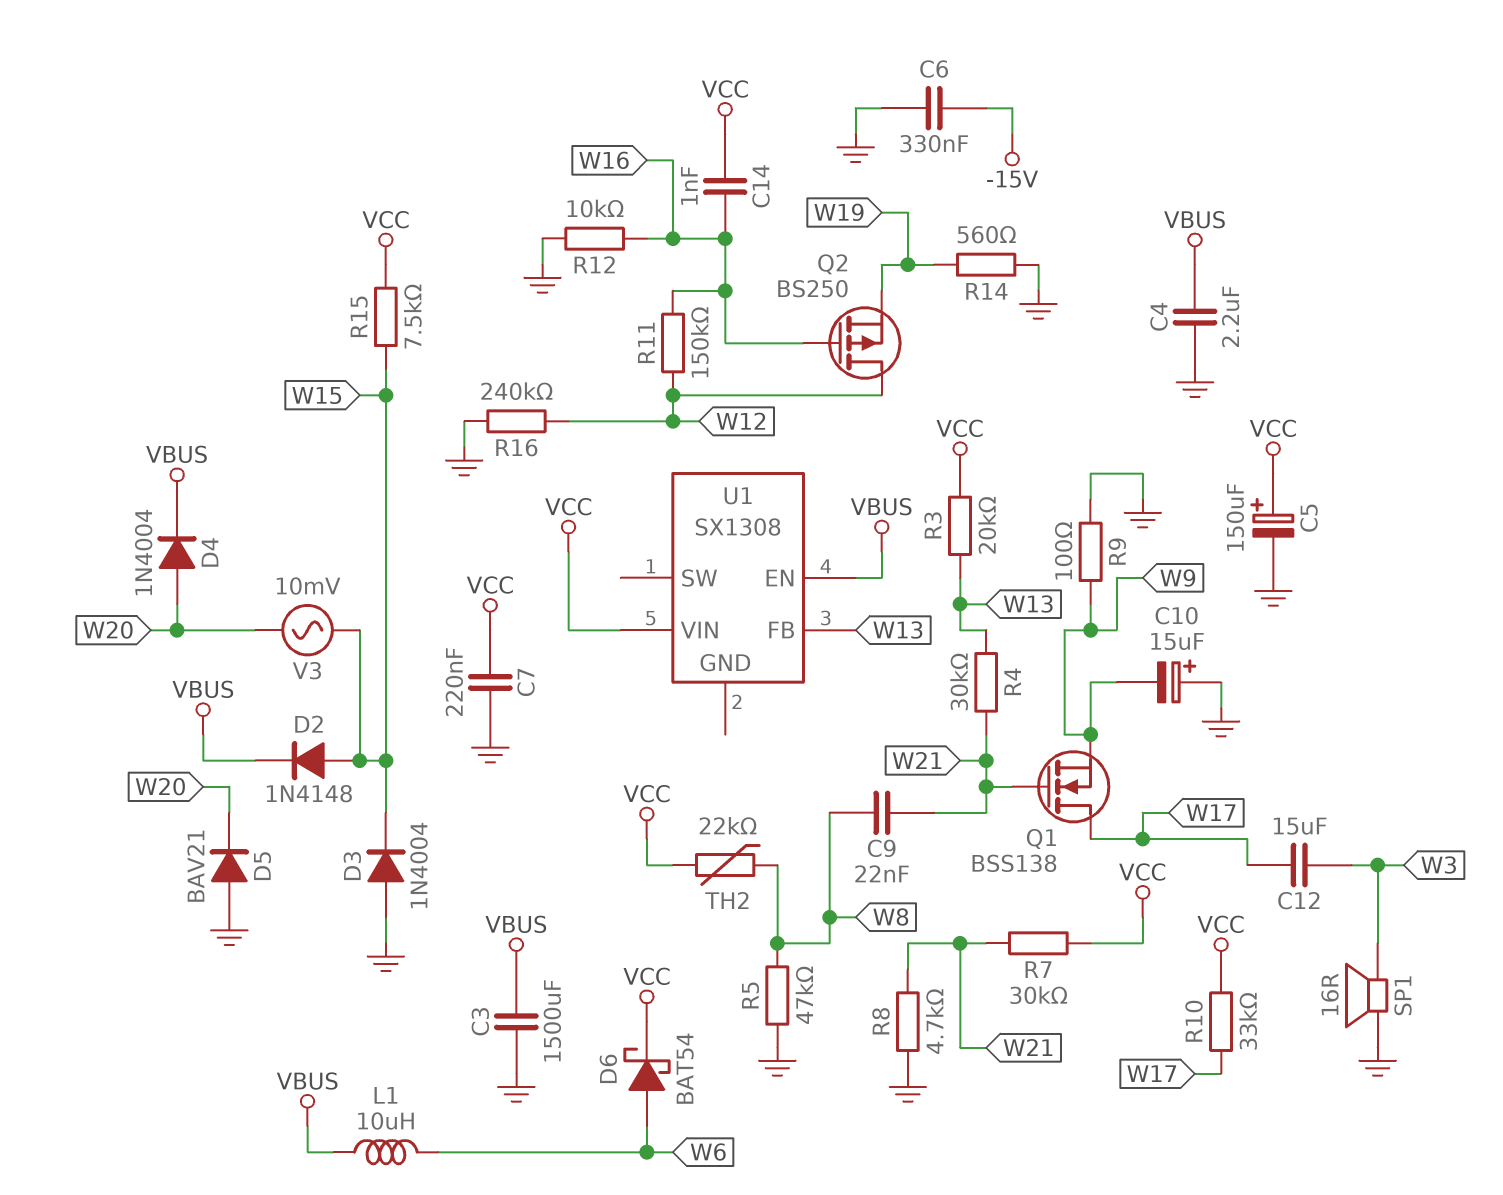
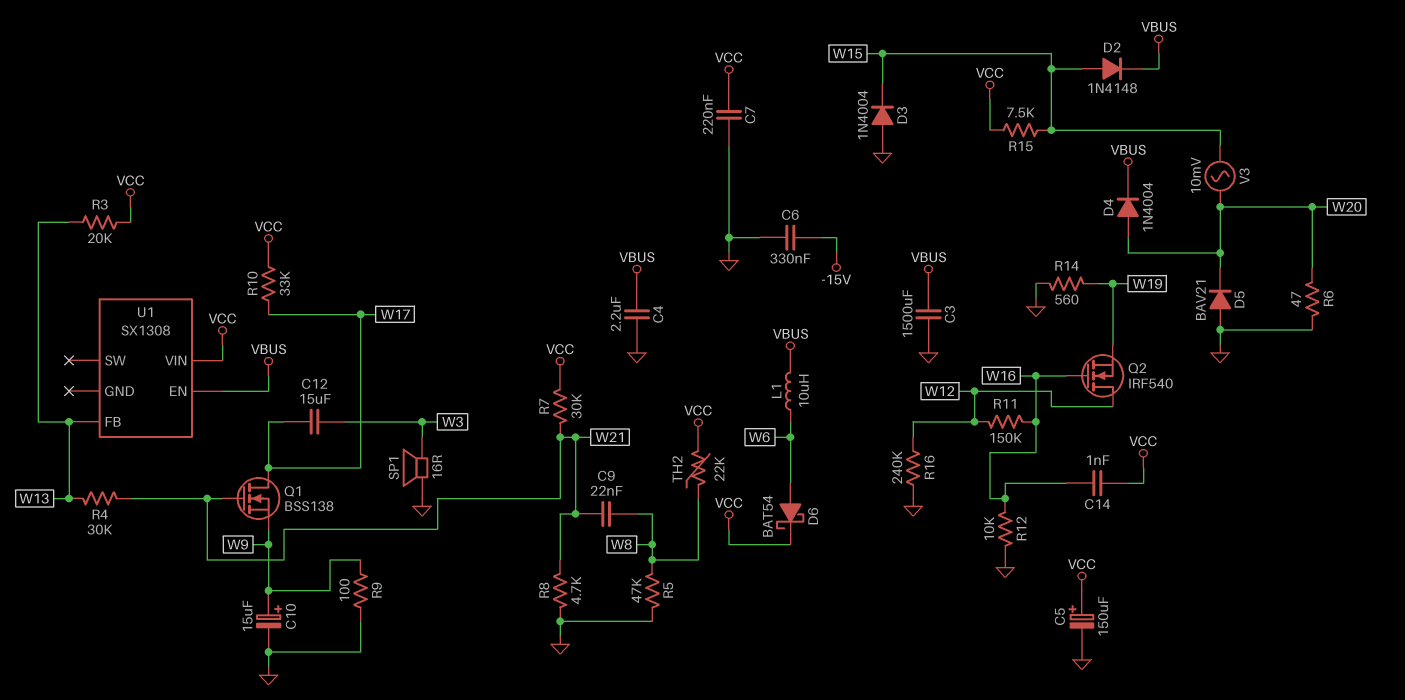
C10: 15uF (plus GND, minus W9) -> 15uF (plus W9, minus GND)
Q2: PMOS BS250 (G W16, D W12, S W19) -> NMOS IRF540 (G W16, D W12, S W19)
R6: none -> 47 (GND, W20)

